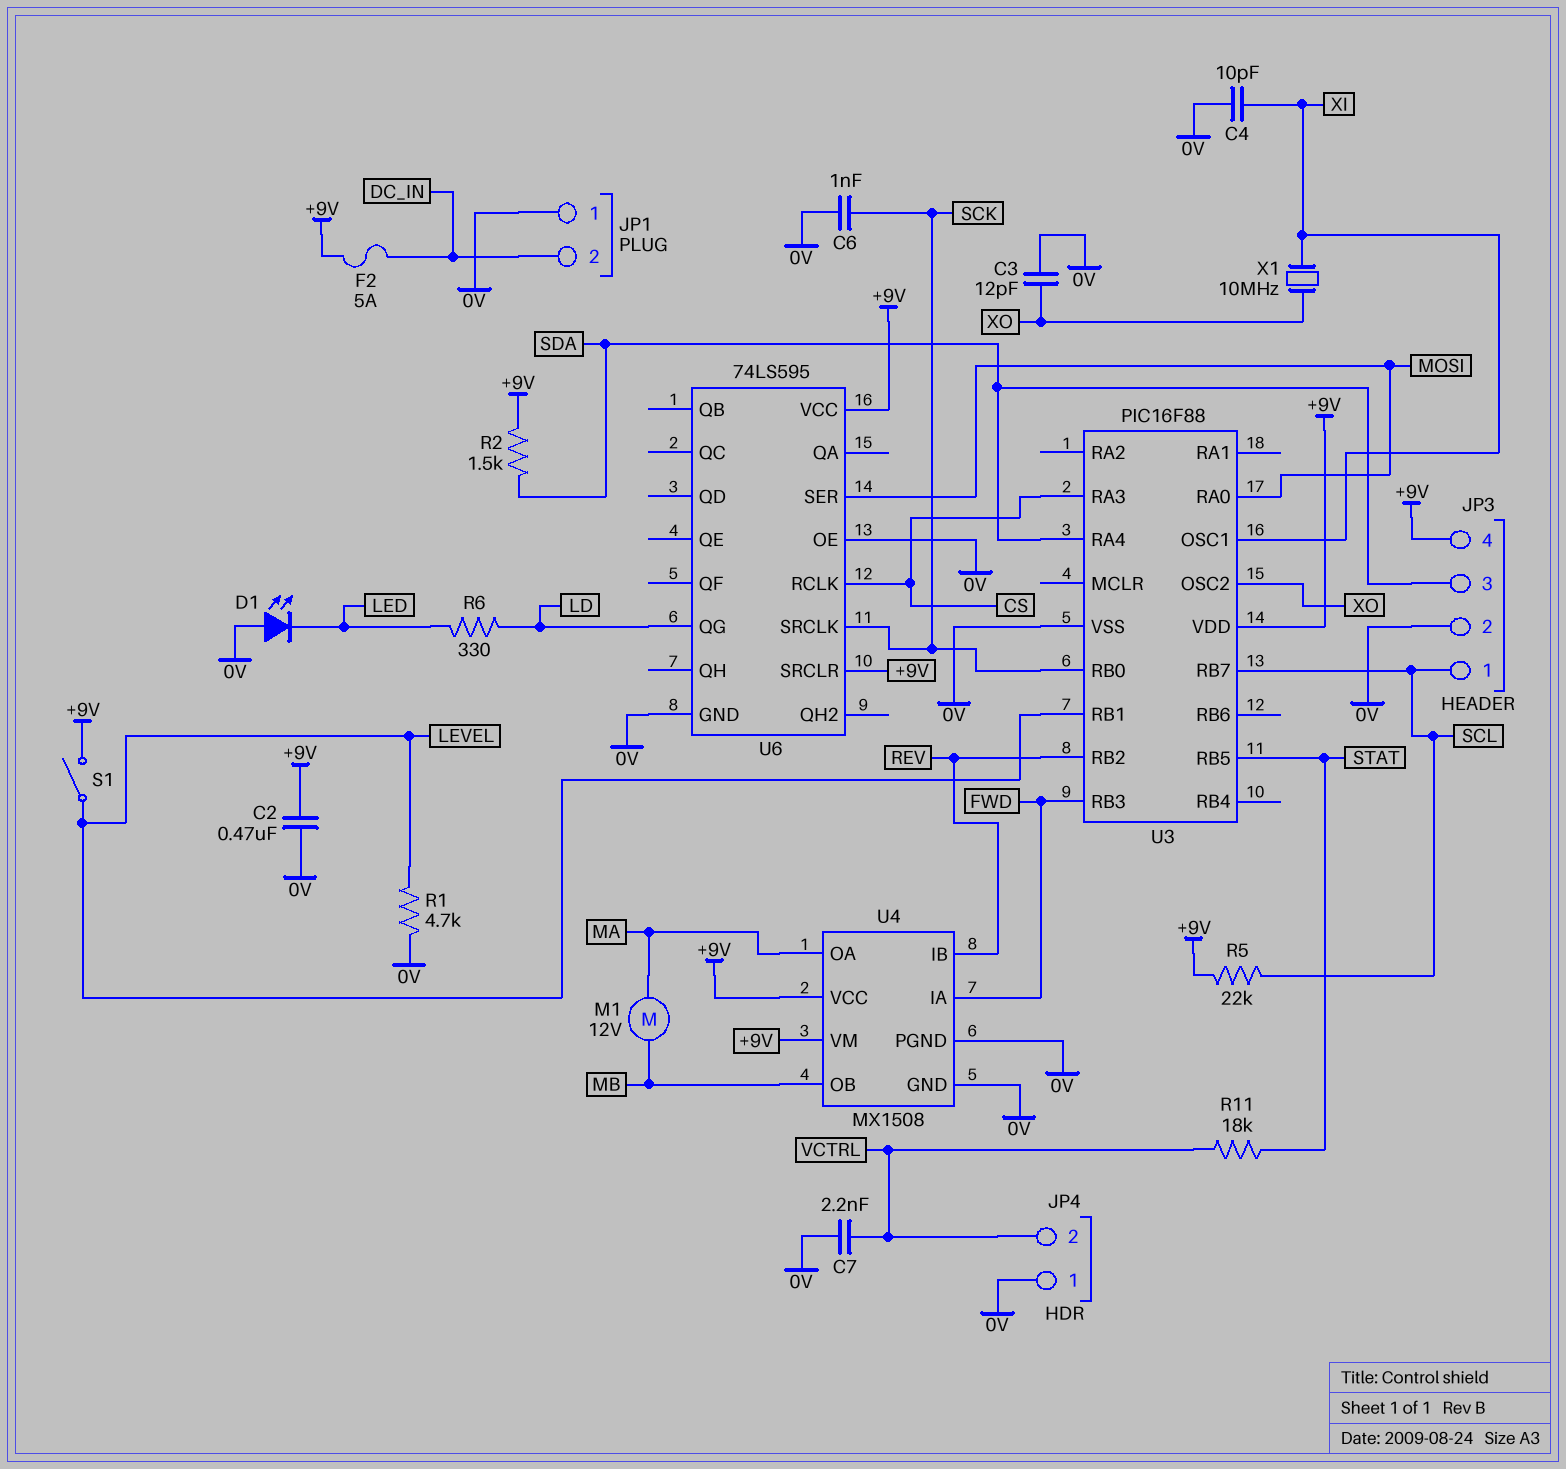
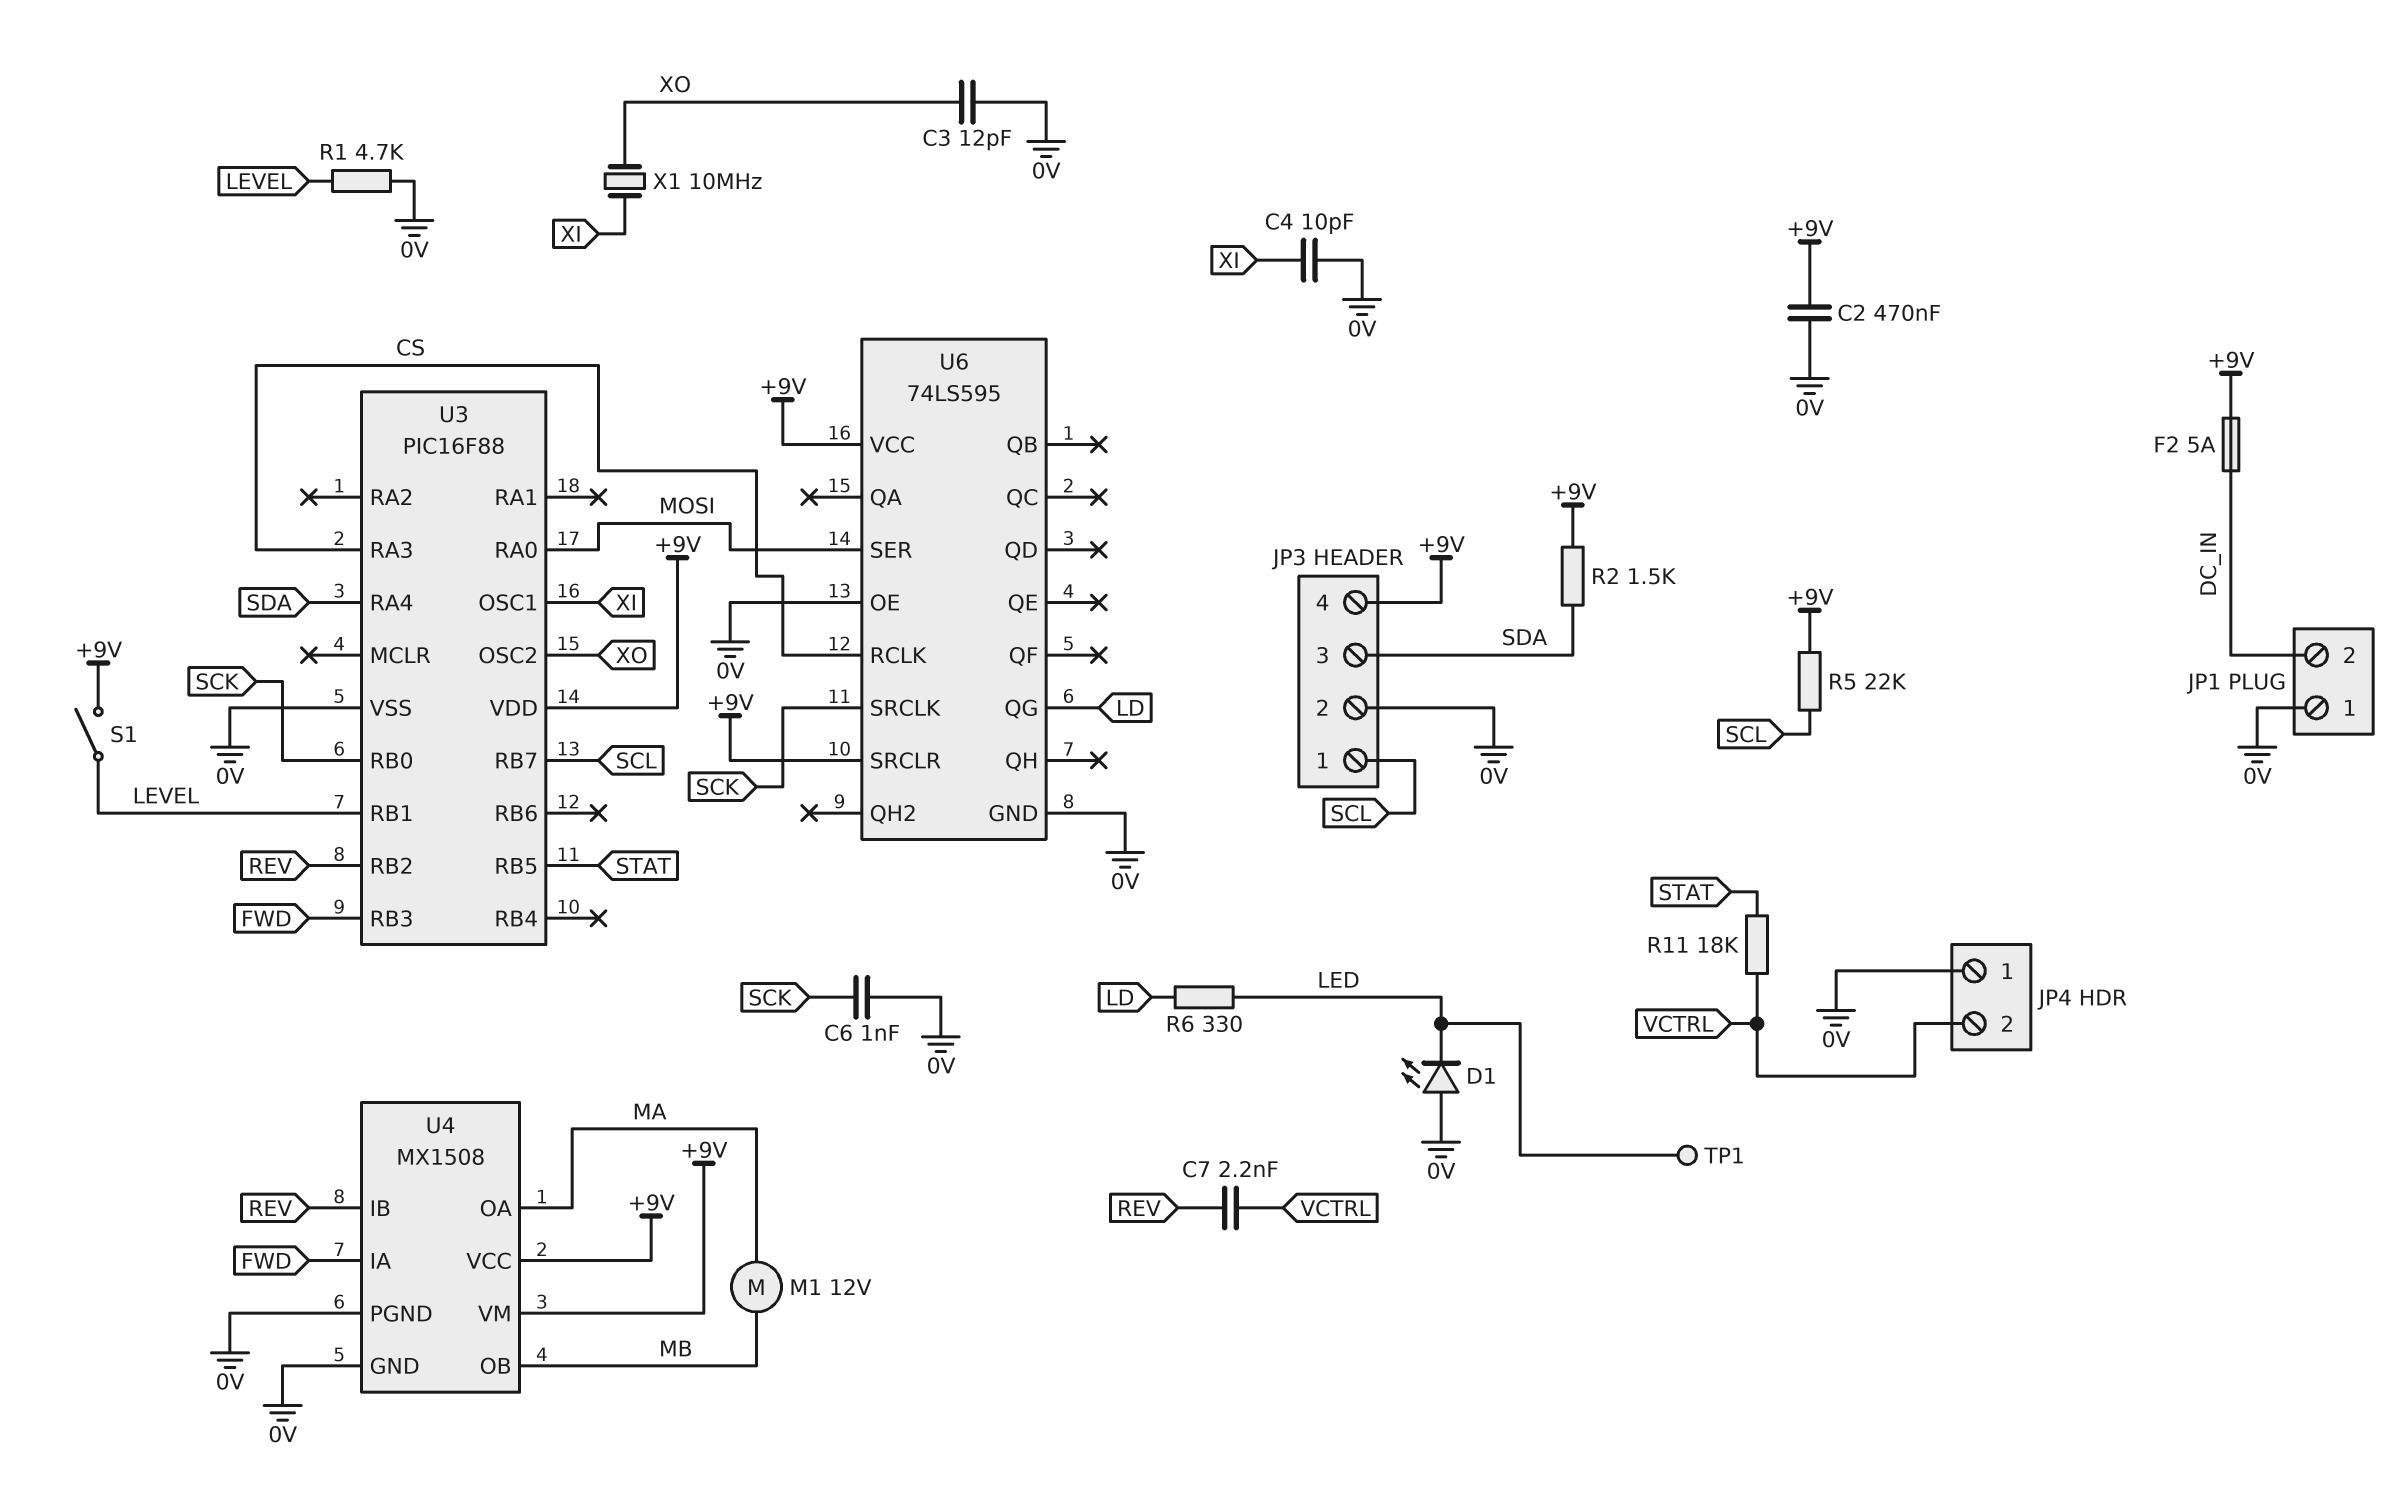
C7: 2.2nF (0V, VCTRL) -> 2.2nF (REV, VCTRL)
TP1: none -> test point (LED)

